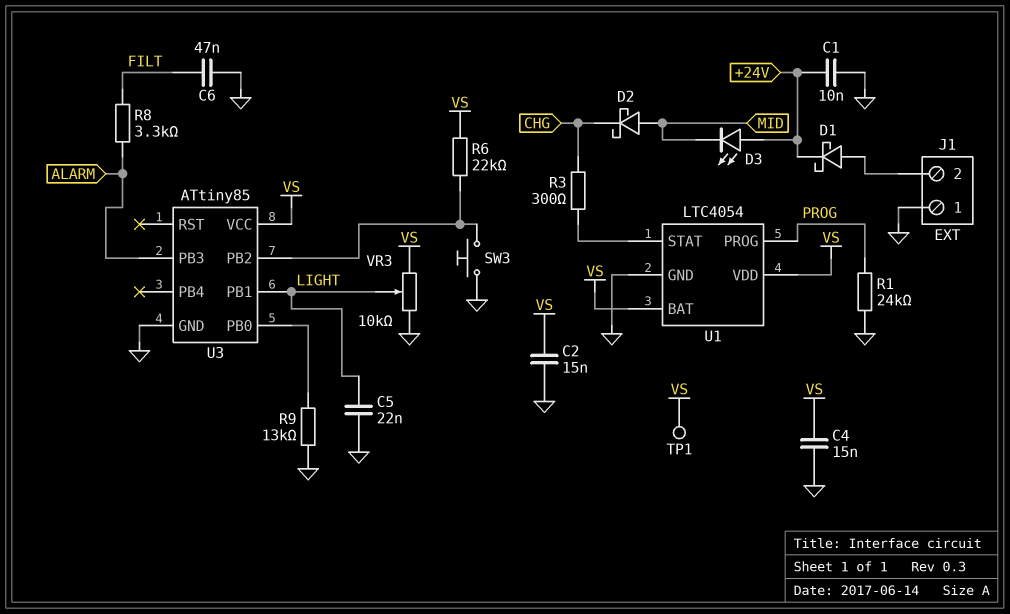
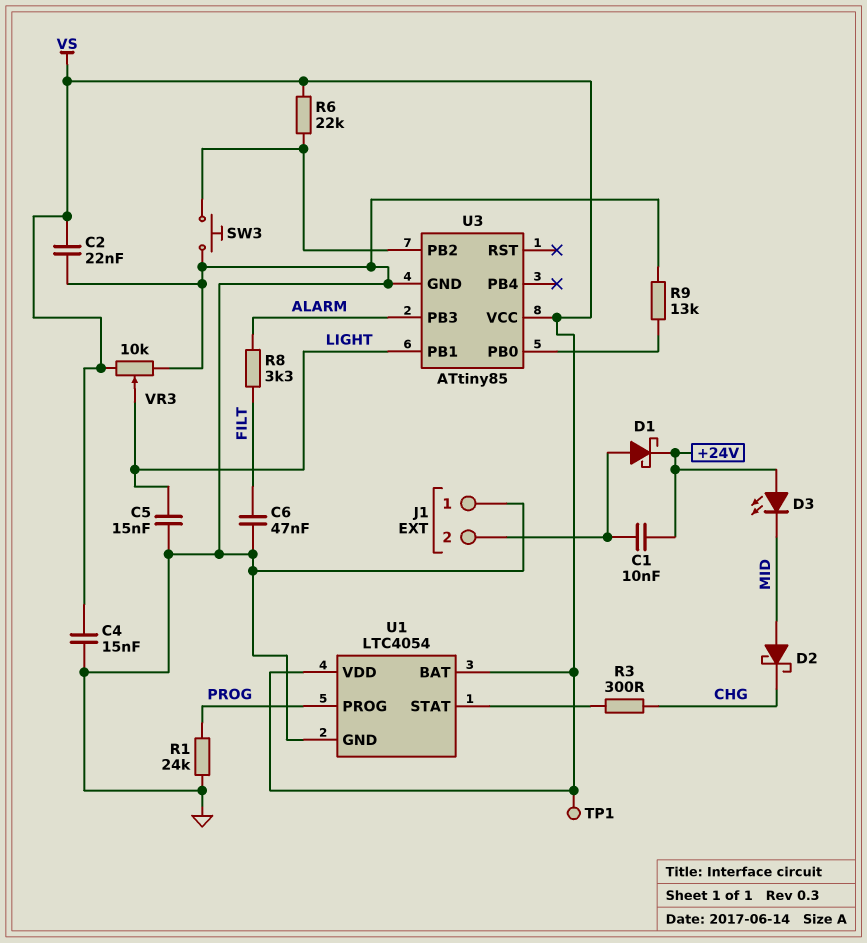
C1: 10nF (+24V, GND) -> 10nF (+24V, J1/2)
C2: 15nF (GND, VS) -> 22nF (GND, VS)
C5: 22nF (GND, LIGHT) -> 15nF (GND, LIGHT)

